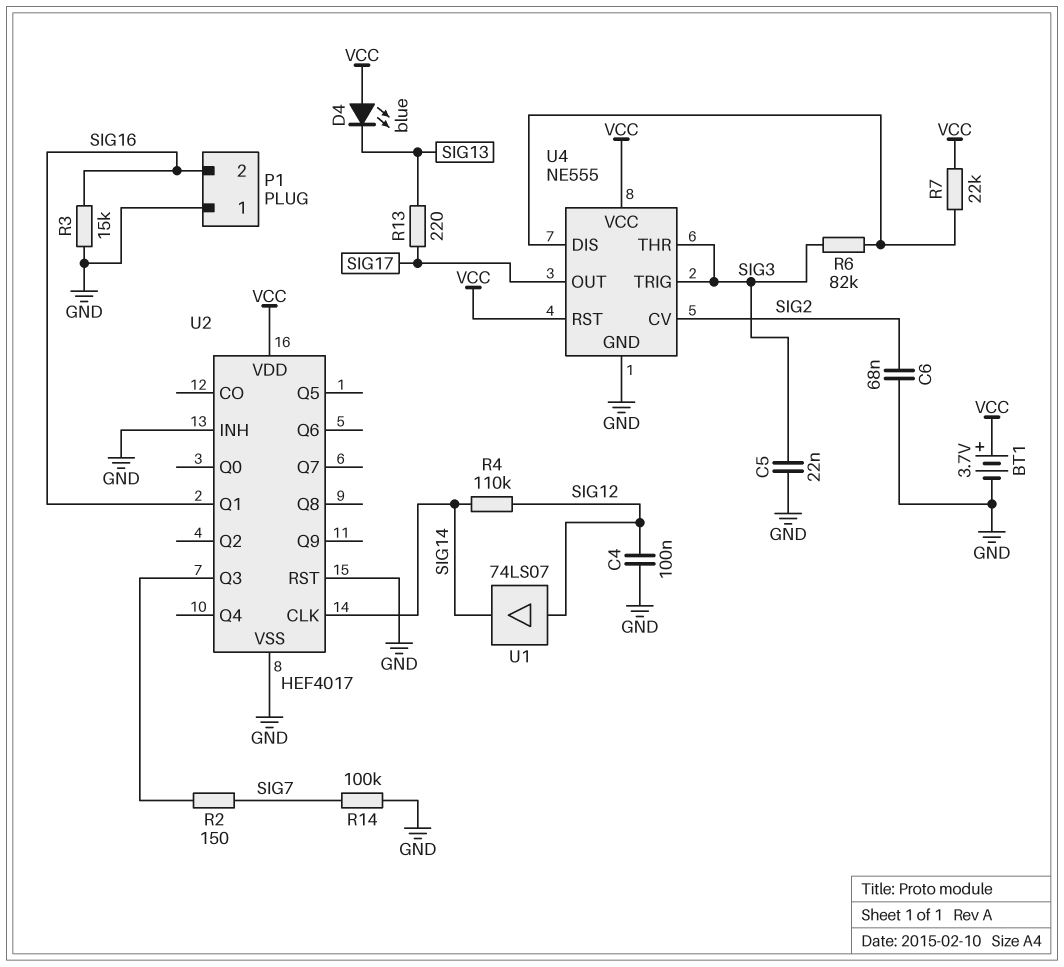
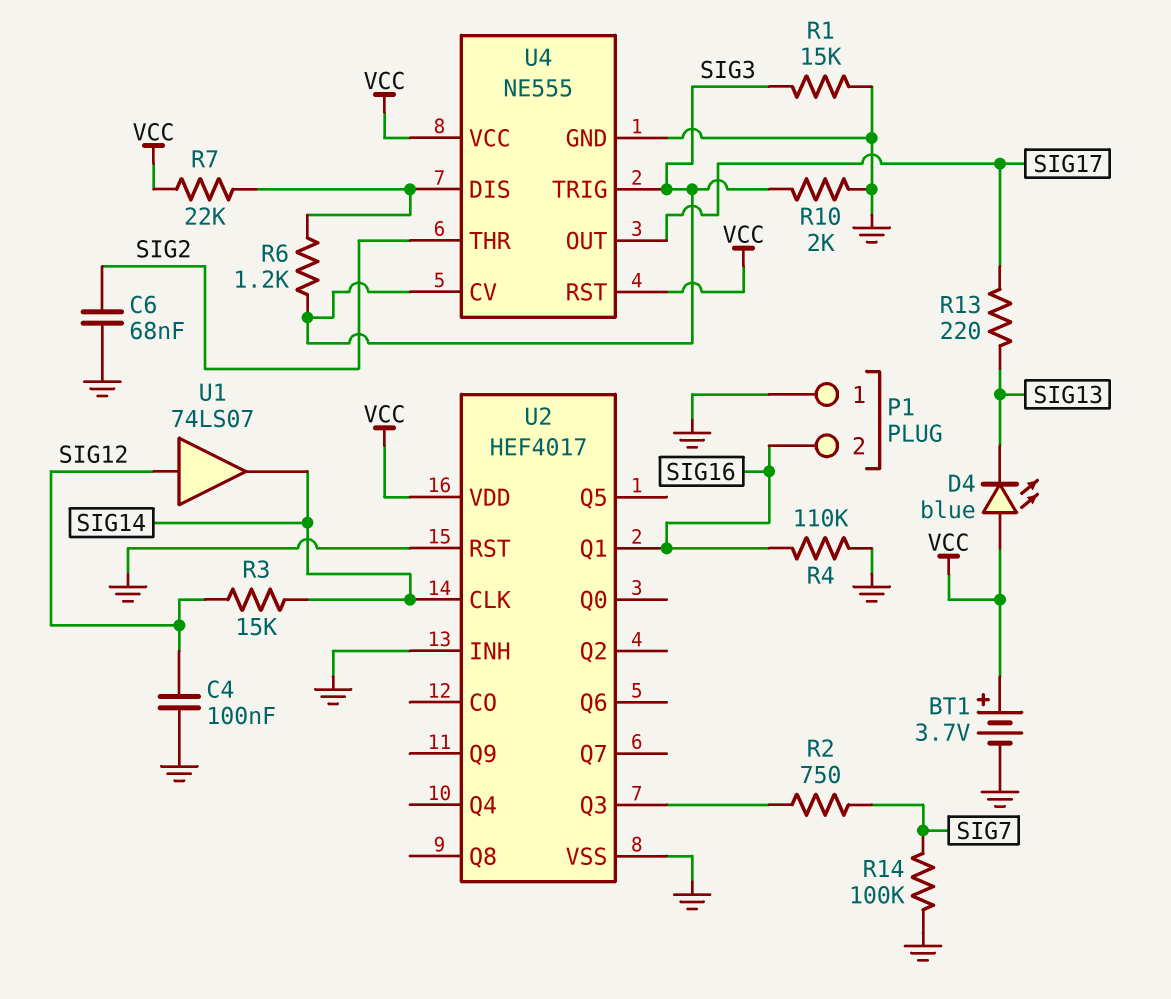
C5: 22nF (GND, SIG3) -> none
R1: none -> 15k (GND, SIG3)
R2: 150 (SIG7, U2/Q3) -> 750 (SIG7, U2/Q3)
R3: 15k (GND, SIG16) -> 15k (SIG12, SIG14)
R4: 110k (SIG12, SIG14) -> 110k (GND, SIG16)
R6: 82k (SIG3, U4/DIS) -> 1.2k (SIG3, U4/DIS)
R10: none -> 2k (GND, SIG3)
U4 pin CV: SIG2 -> SIG3
U4 pin THR: SIG3 -> SIG2

